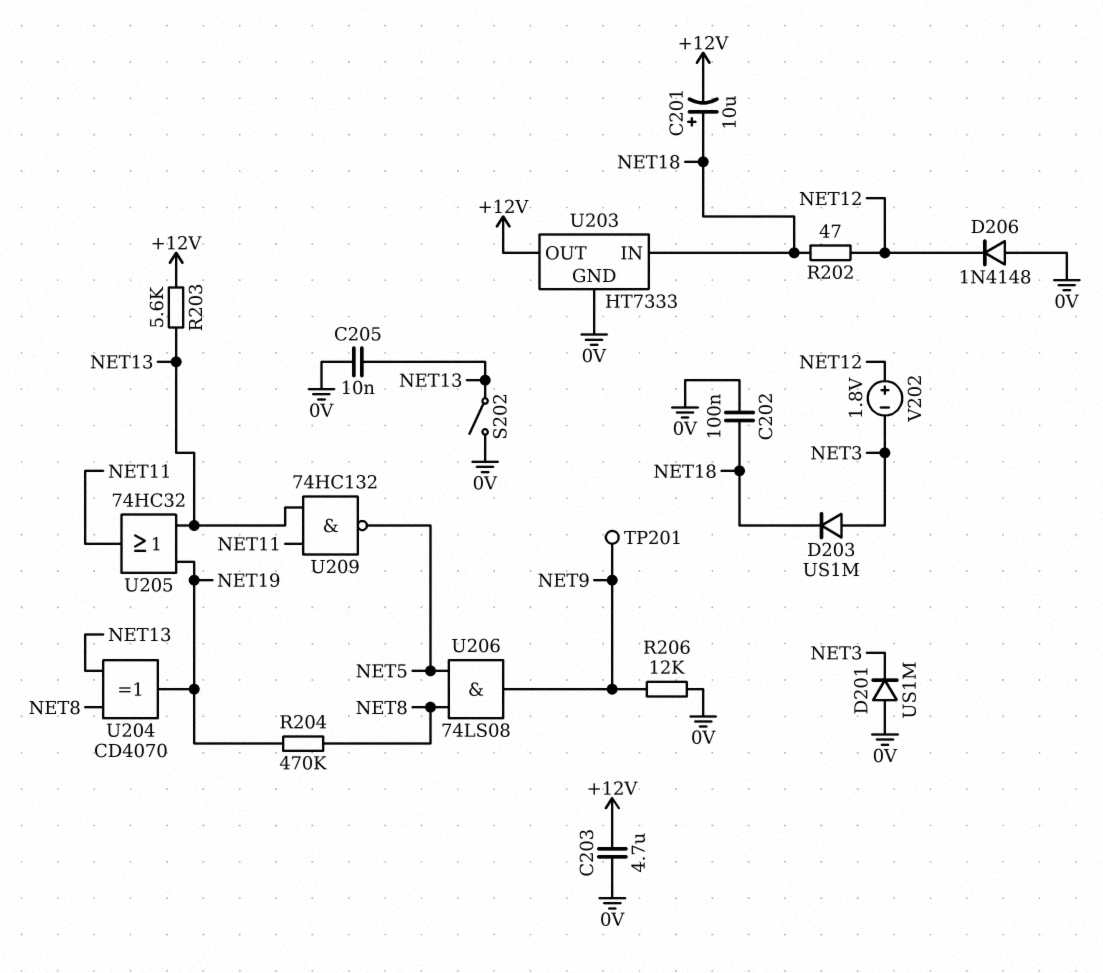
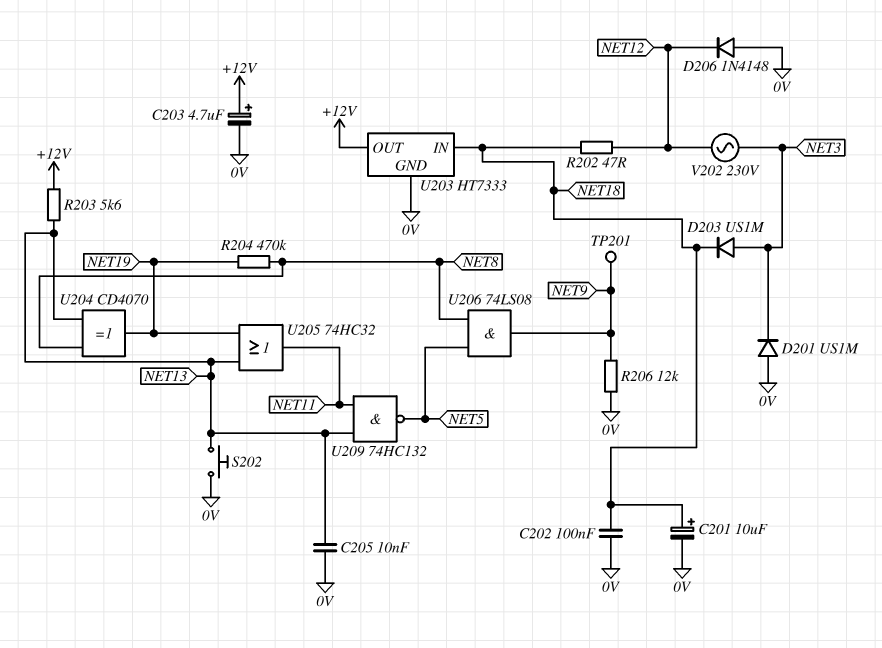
C201: 10uF (plus NET18, minus +12V) -> 10uF (plus NET18, minus 0V)
C203: 4.7uF (+12V, 0V) -> 4.7uF (plus +12V, minus 0V)
S202: switch (0V, NET13) -> button (0V, NET13)
V202: 1.8V (plus NET12, minus NET3) -> AC 230V (NET3, NET12)

